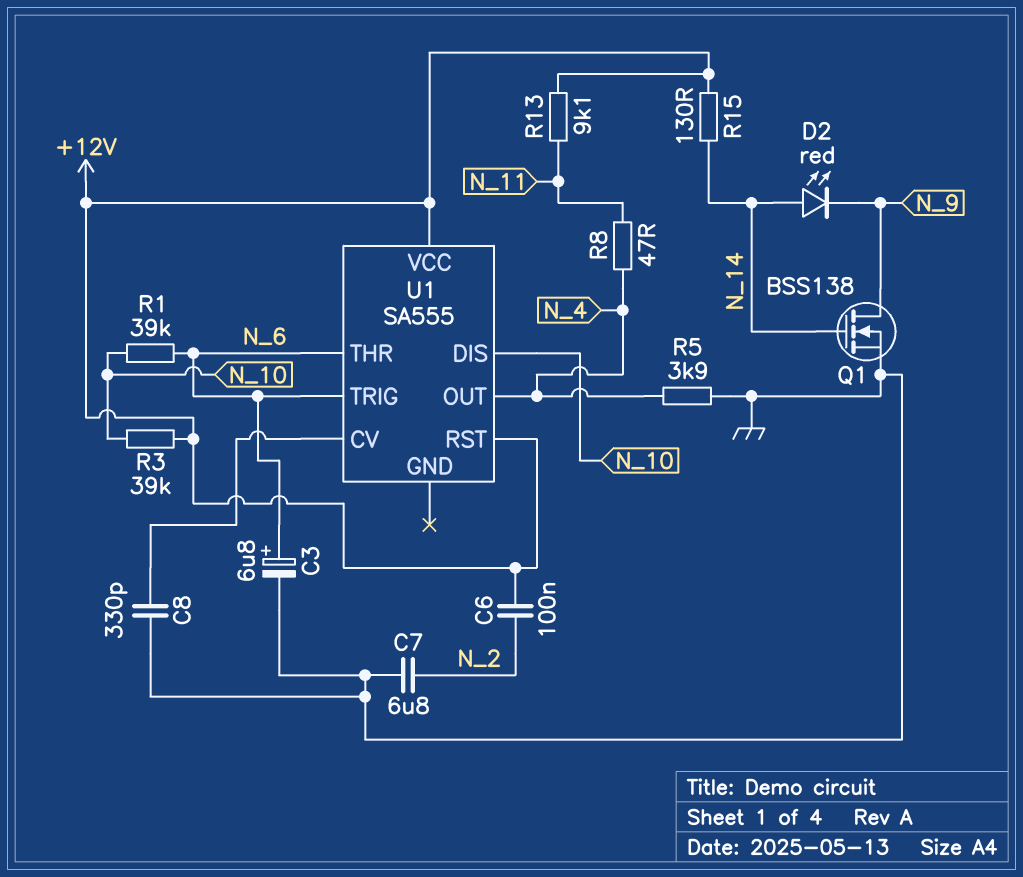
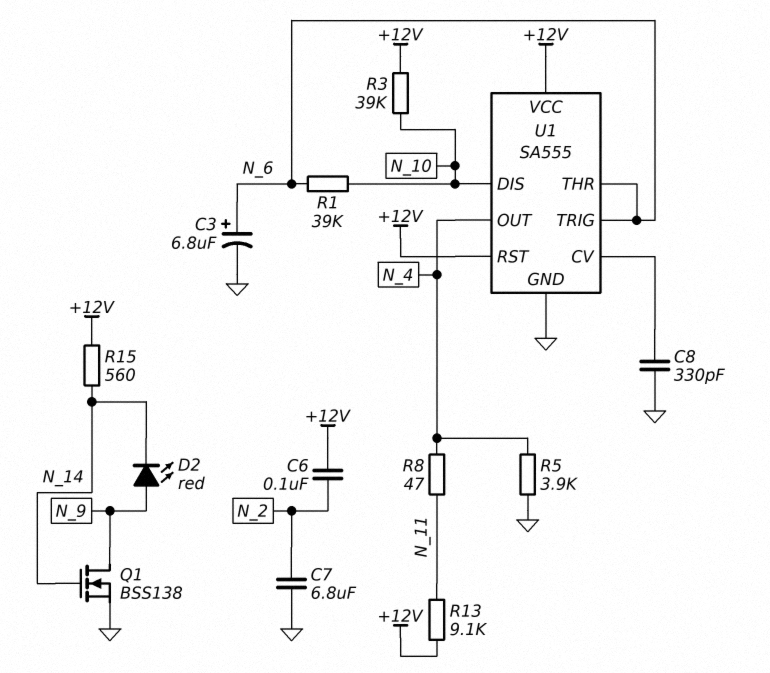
D2: LED red (A N_14, K N_9) -> LED red (A N_9, K N_14)
R15: 130 (+12V, N_14) -> 560 (+12V, N_14)
U1 pin GND: none -> GND

